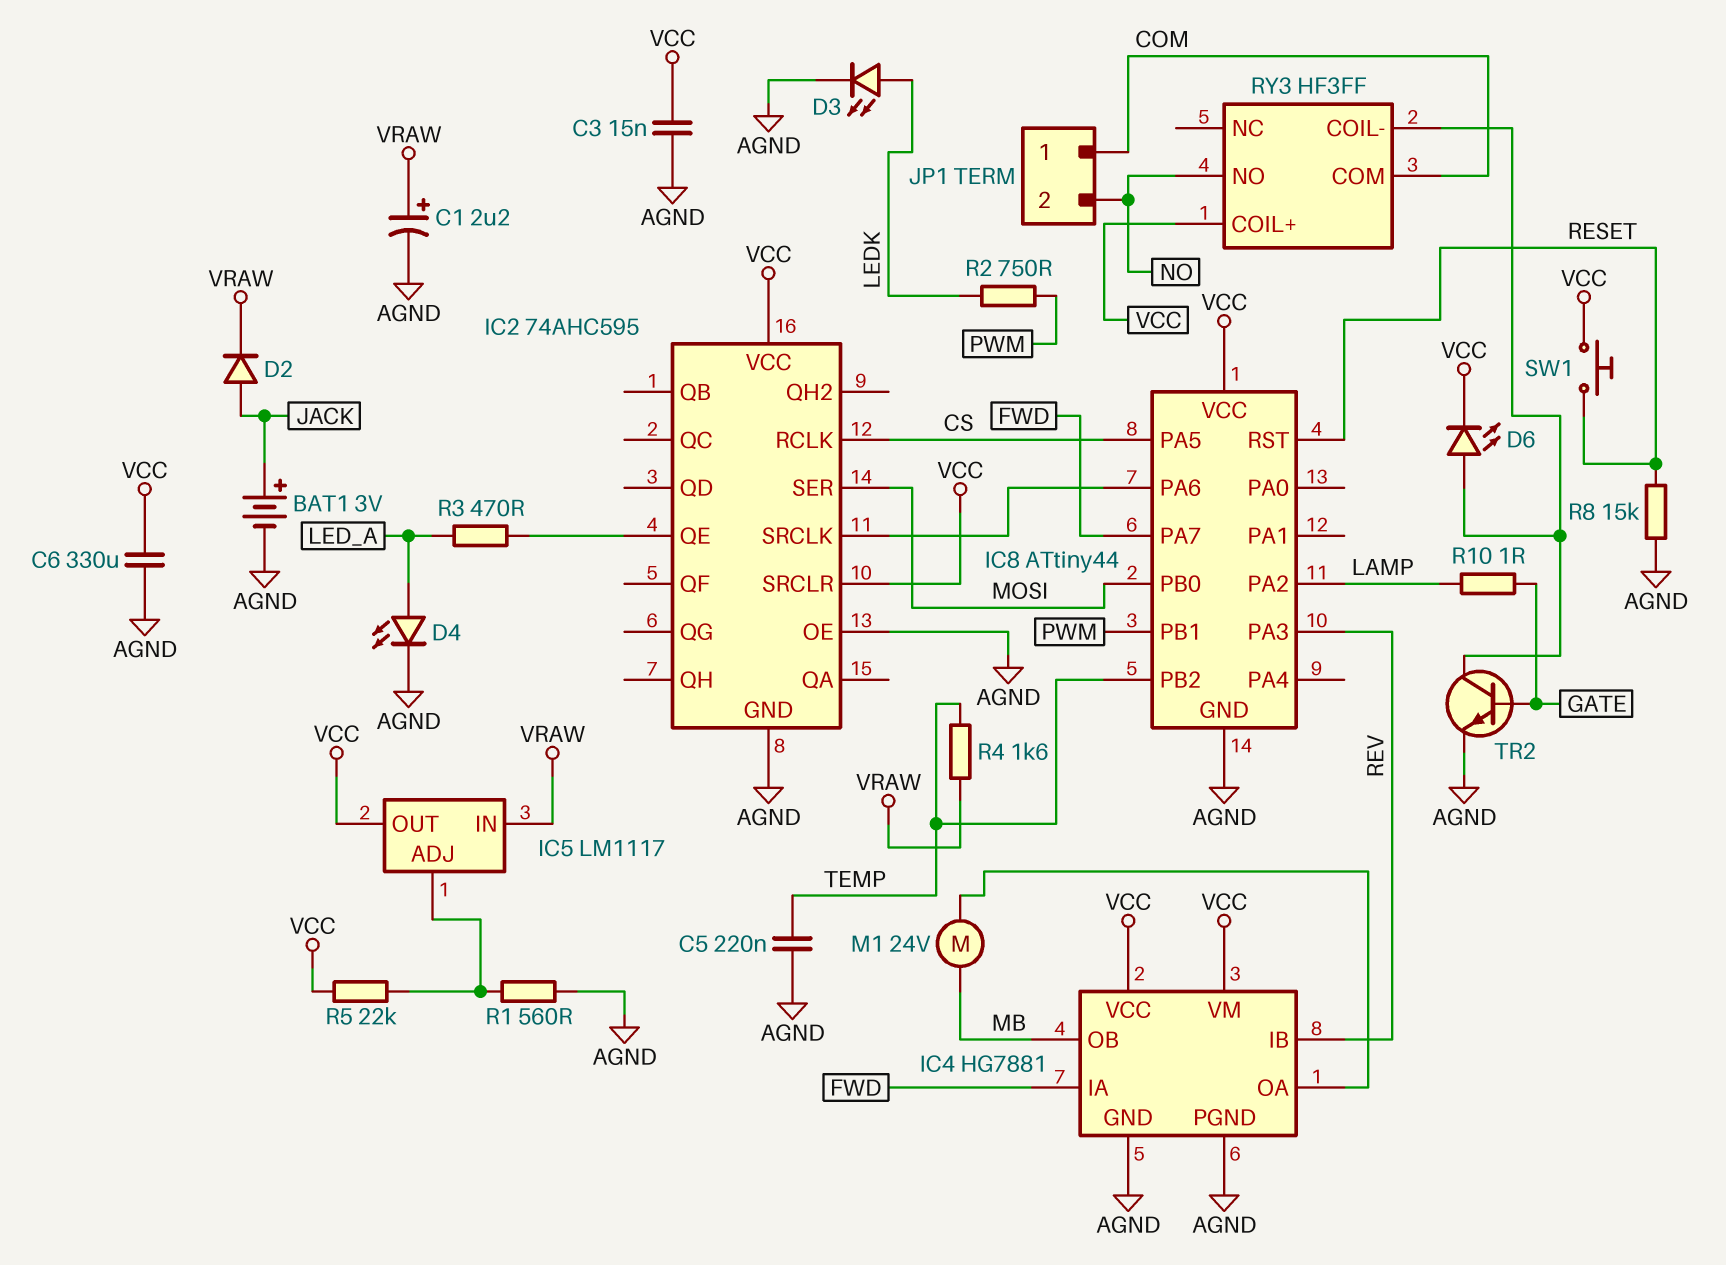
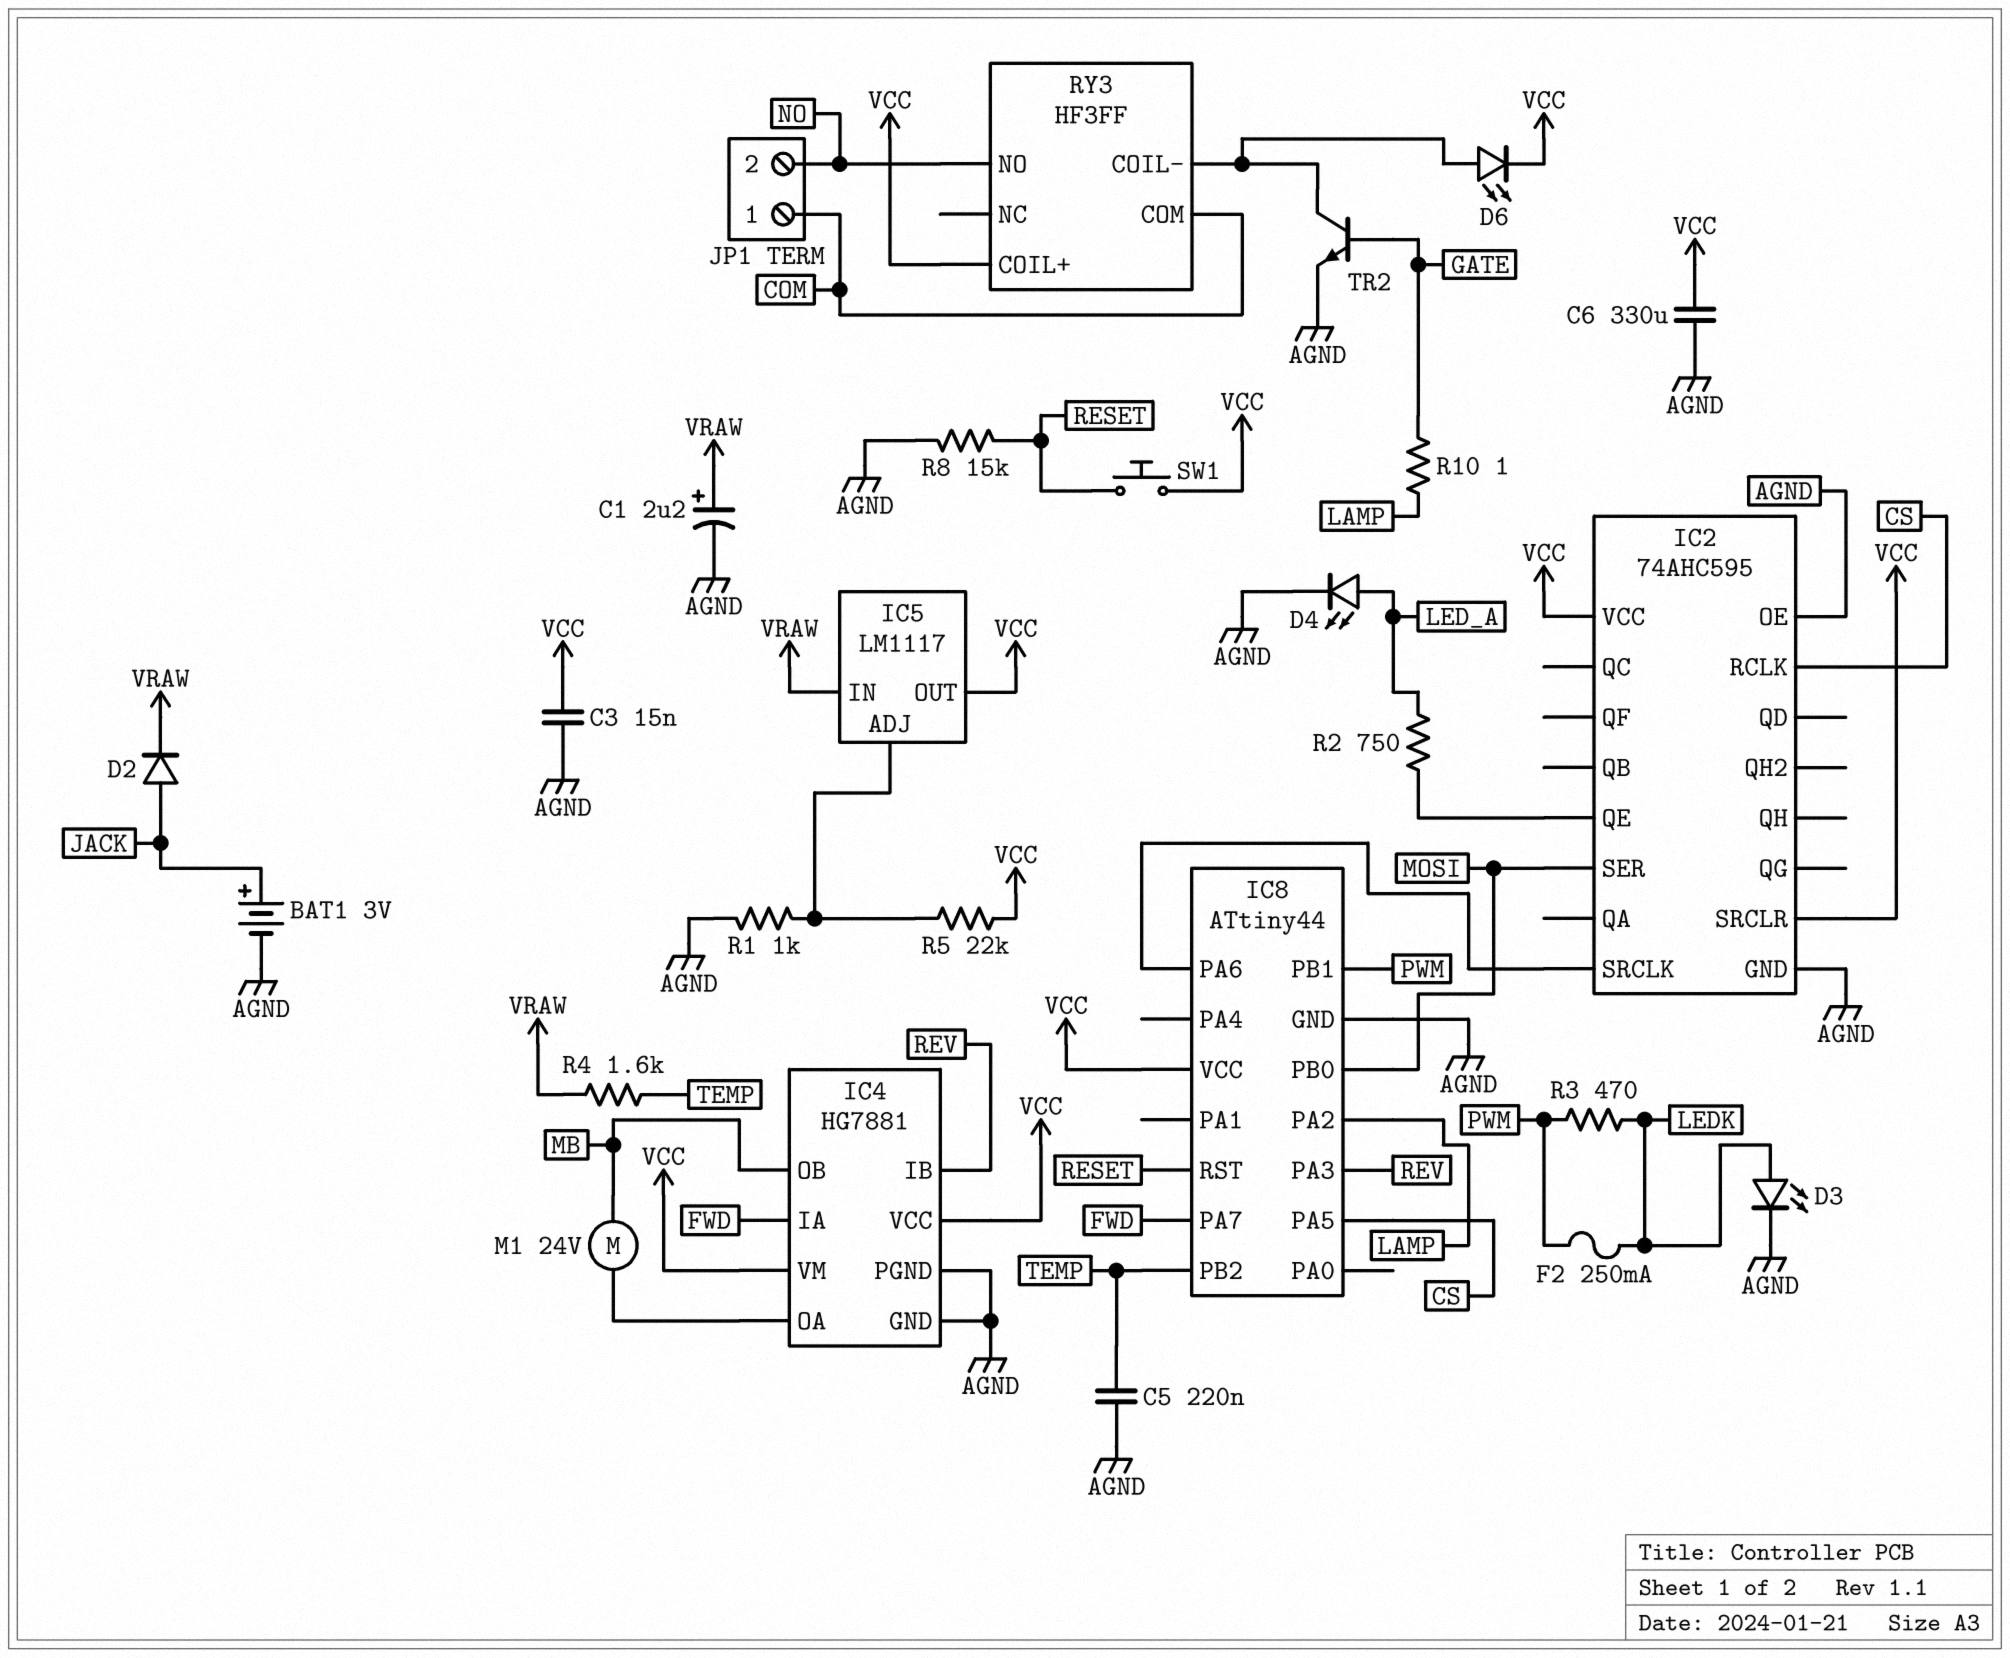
F2: none -> 250mA (LEDK, PWM)
R1: 560 (AGND, IC5/ADJ) -> 1k (AGND, IC5/ADJ)
R2: 750 (LEDK, PWM) -> 750 (IC2/QE, LED_A)
R3: 470 (IC2/QE, LED_A) -> 470 (LEDK, PWM)

